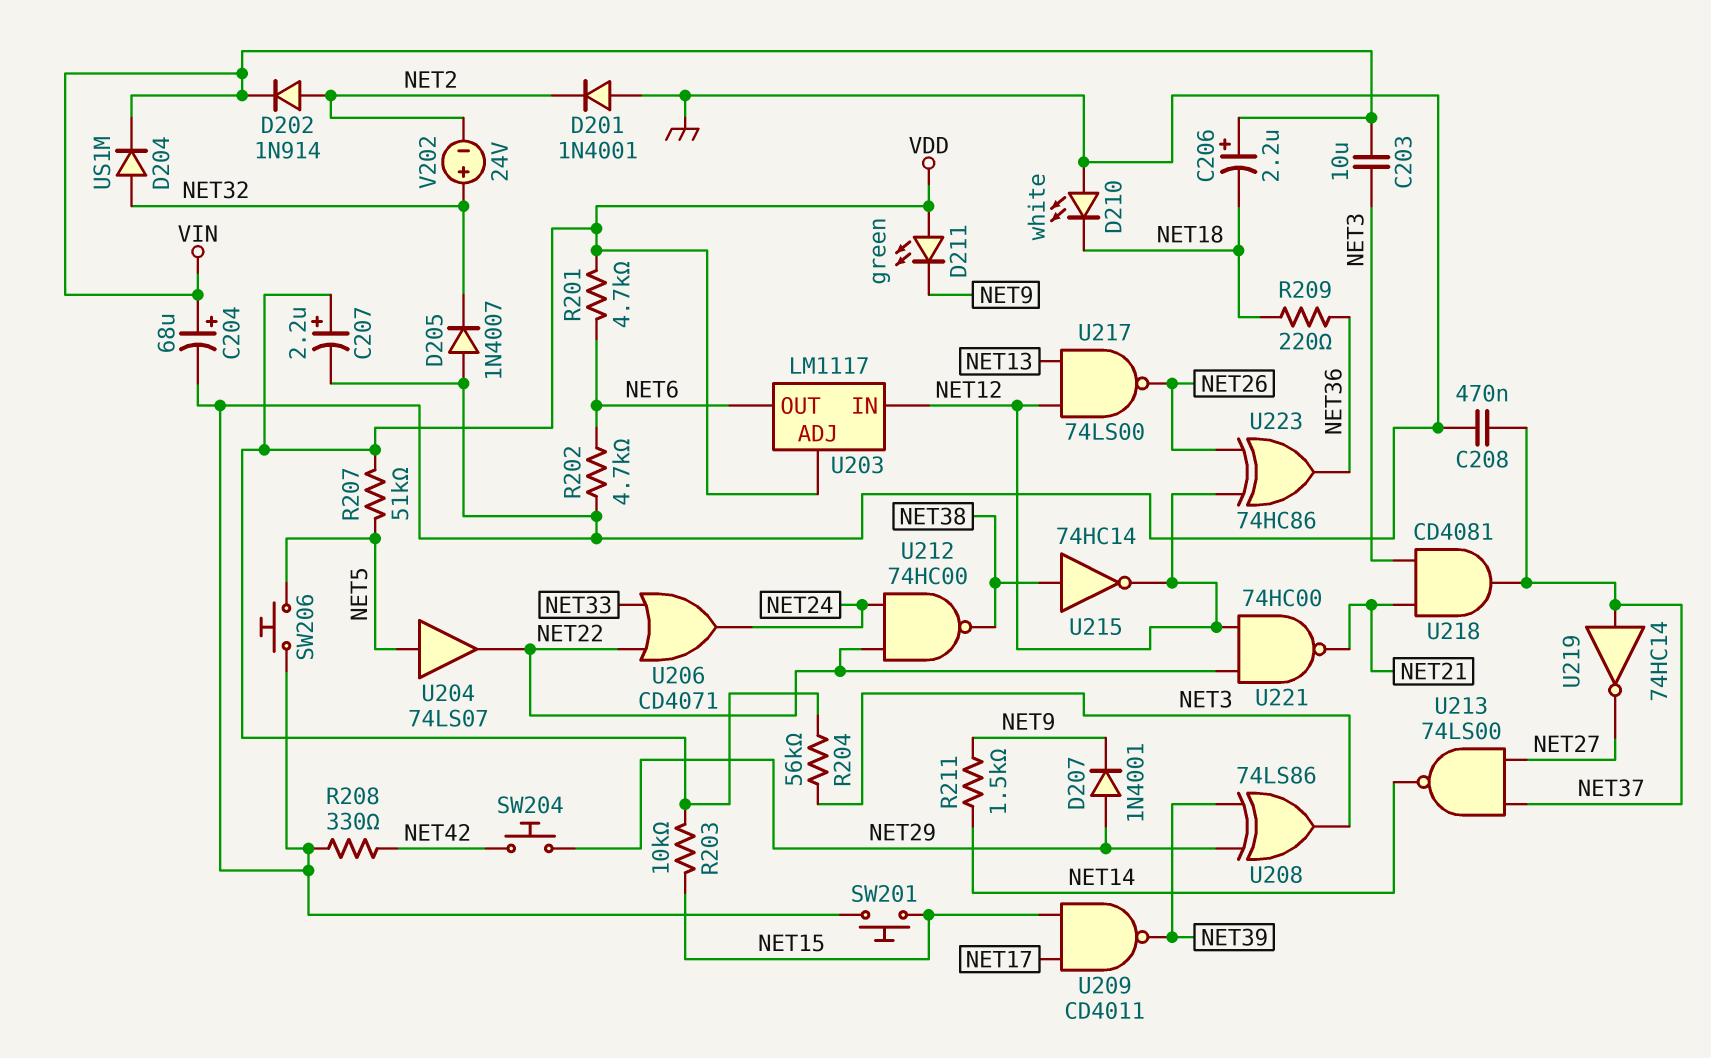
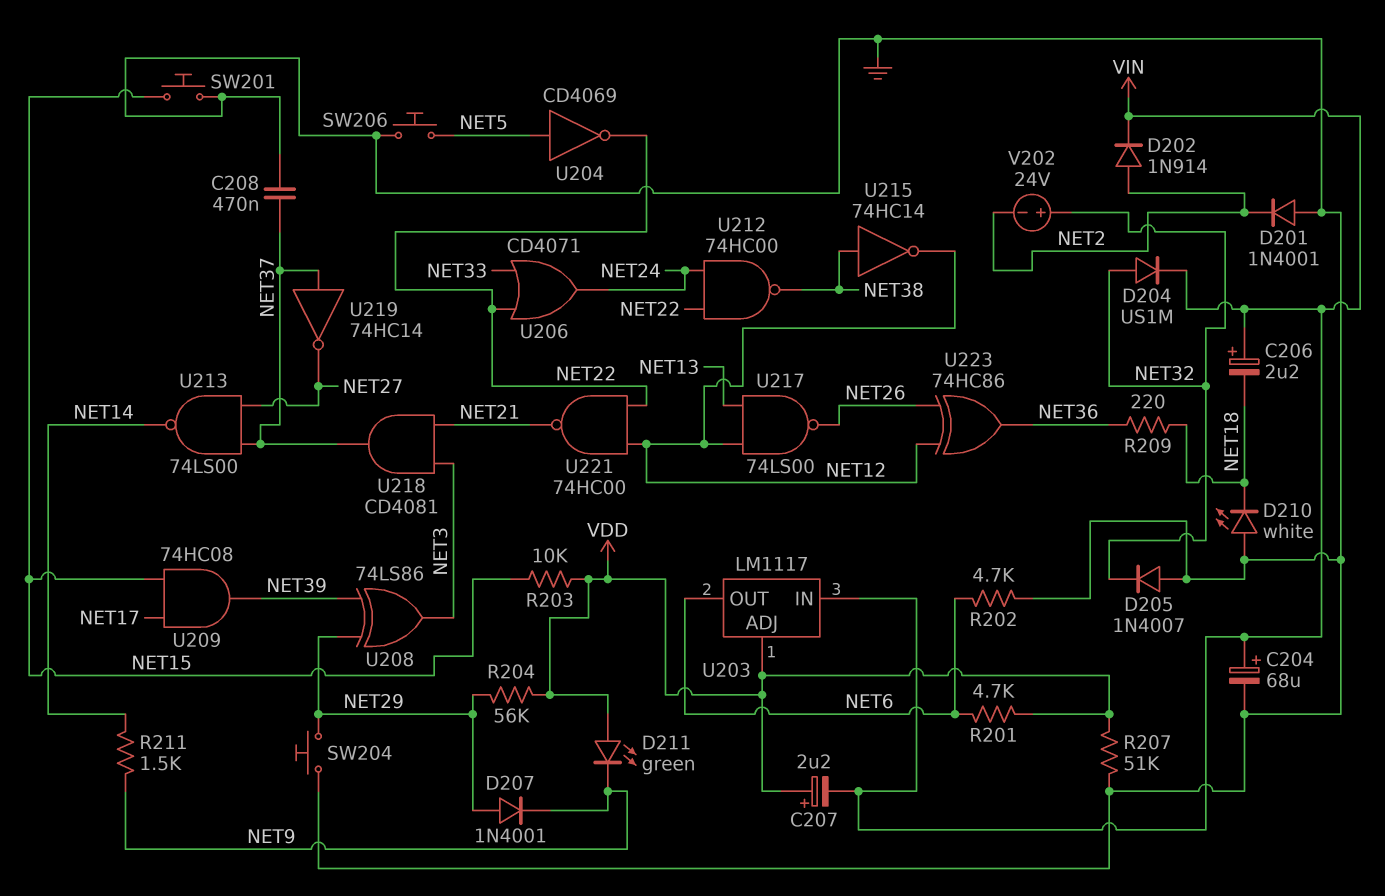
C203: 10uF (NET3, VIN) -> none
C207: 2.2uF (plus VDD, minus GND) -> 2.2uF (plus VDD, minus VIN)
R204: 56k (NET3, VDD) -> 56k (NET29, VDD)
R207: 51k (NET5, VDD) -> 51k (GND, VDD)
R208: 330 (GND, NET42) -> none
SW204: button (NET29, NET42) -> button (GND, NET29)
U203 pin IN: NET12 -> VIN
U204: buffer 74LS07 (in NET5, out NET22) -> NOT CD4069 (in NET5, out NET22)
U209: NAND CD4011 (in NET15, in NET17, out NET39) -> AND 74HC08 (in NET15, in NET17, out NET39)

